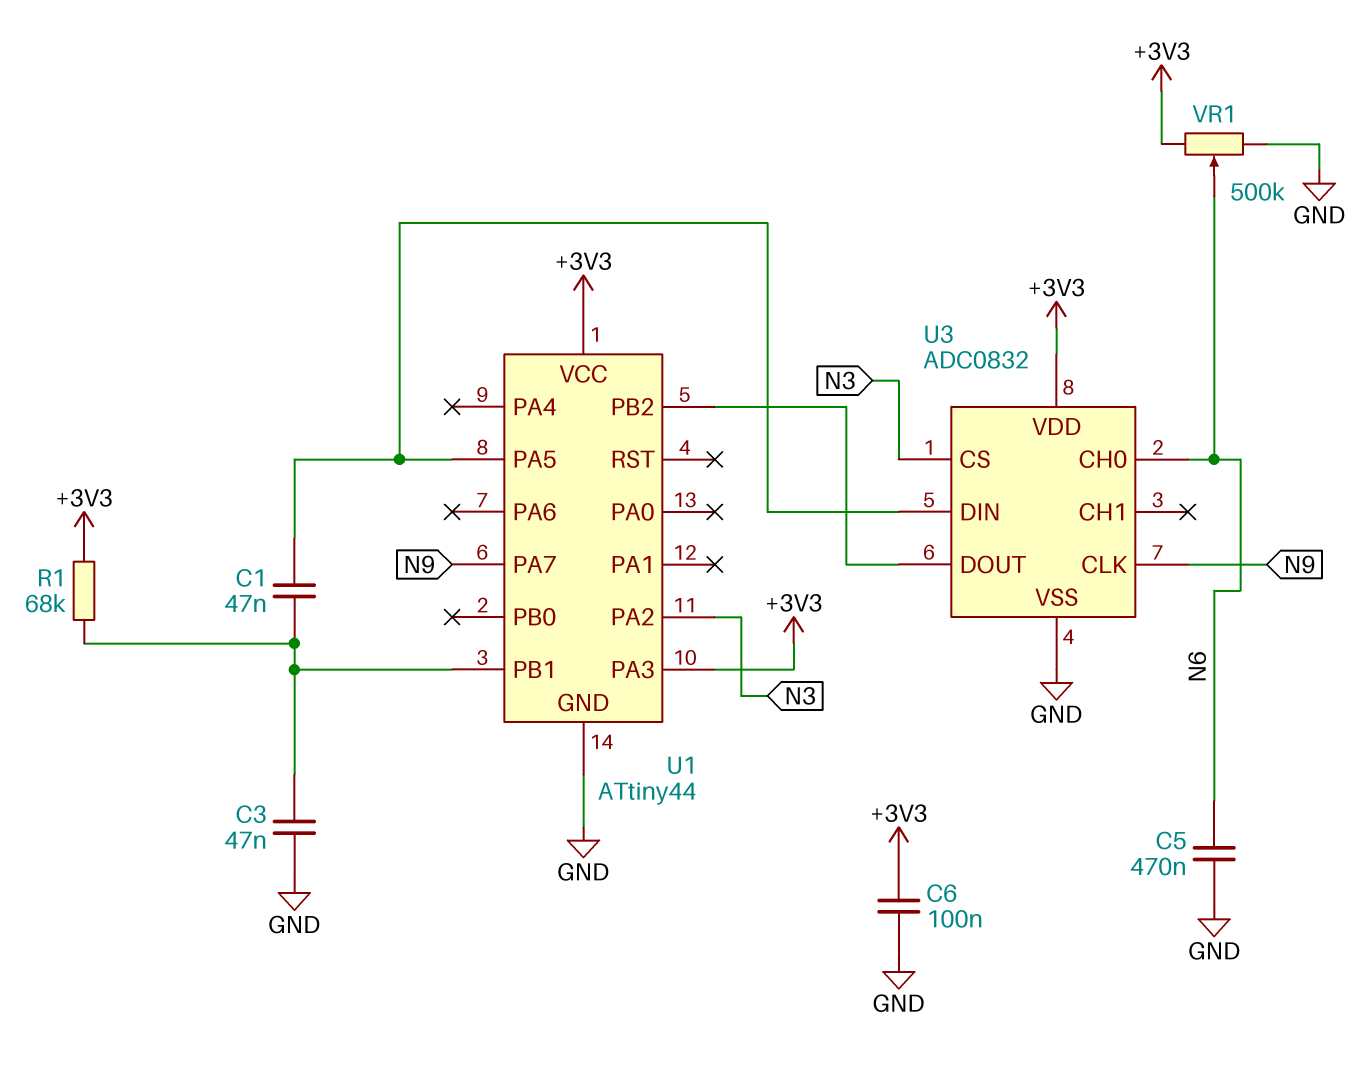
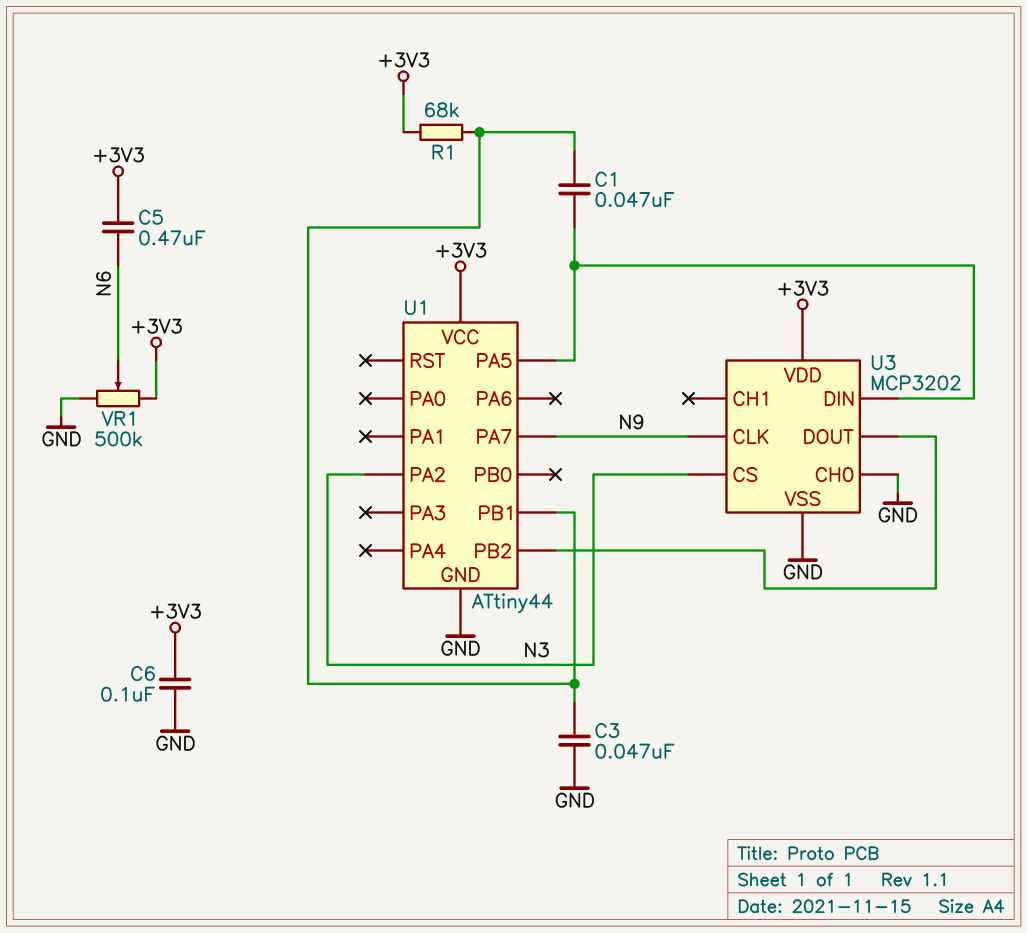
C5: 470nF (GND, N6) -> 470nF (+3V3, N6)
U1 pin PA3: +3V3 -> none
U3: ADC0832 -> MCP3202
U3 pin CH0: N6 -> GND

